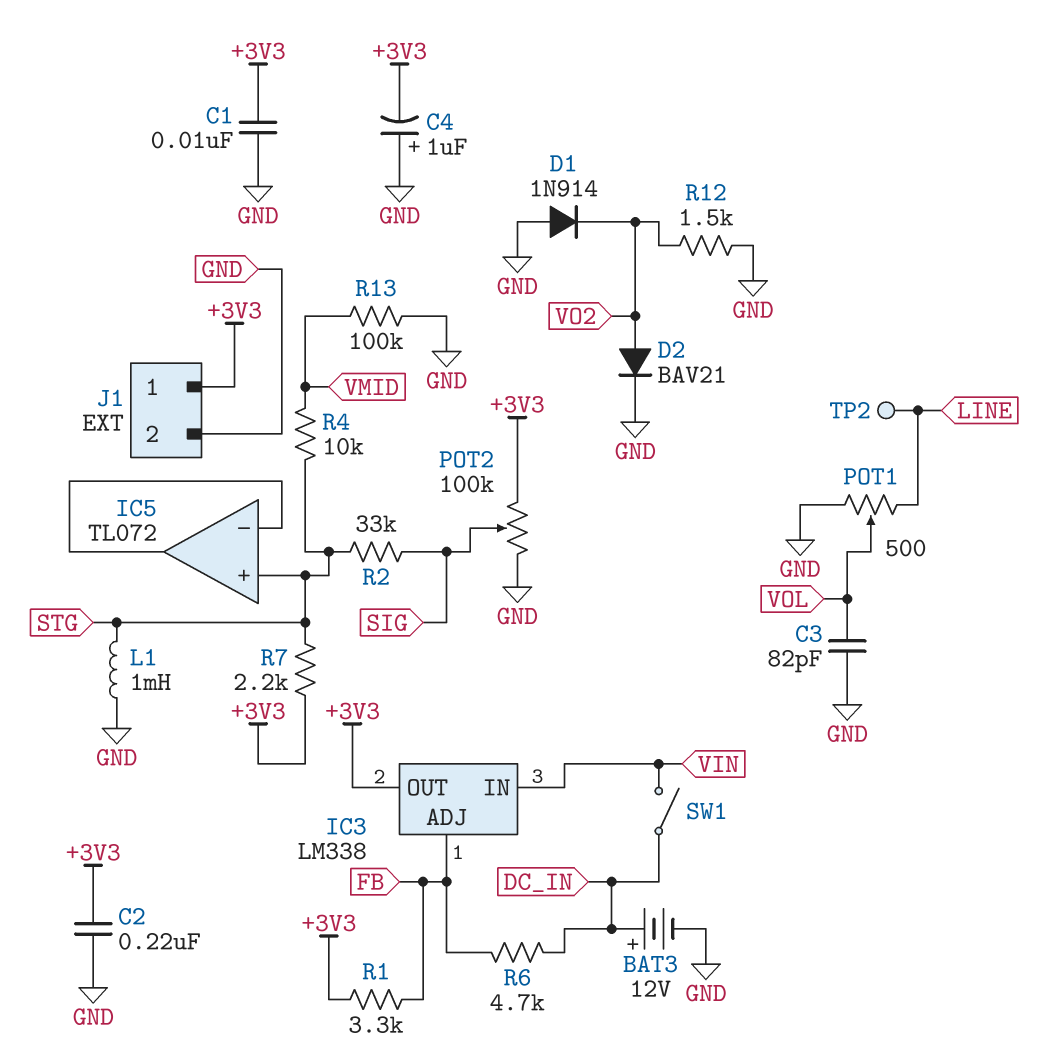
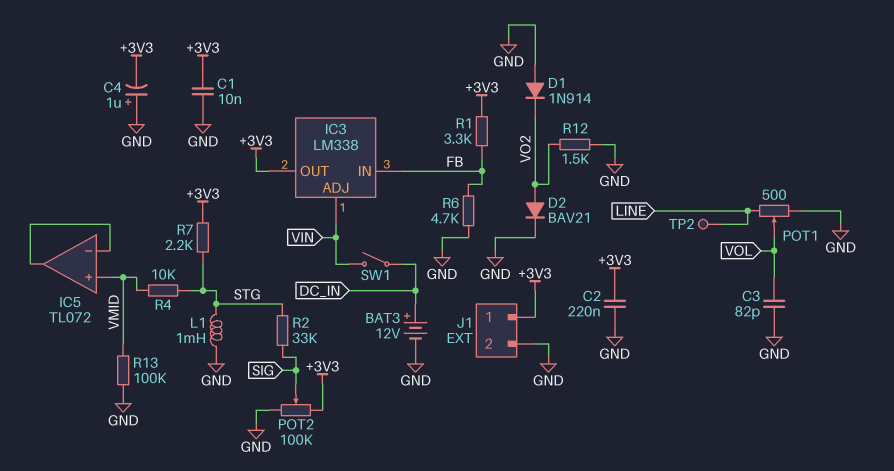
IC3 pin ADJ: FB -> VIN
IC3 pin IN: VIN -> FB
IC5 pin in+: STG -> VMID
R6: 4.7k (DC_IN, FB) -> 4.7k (FB, GND)

